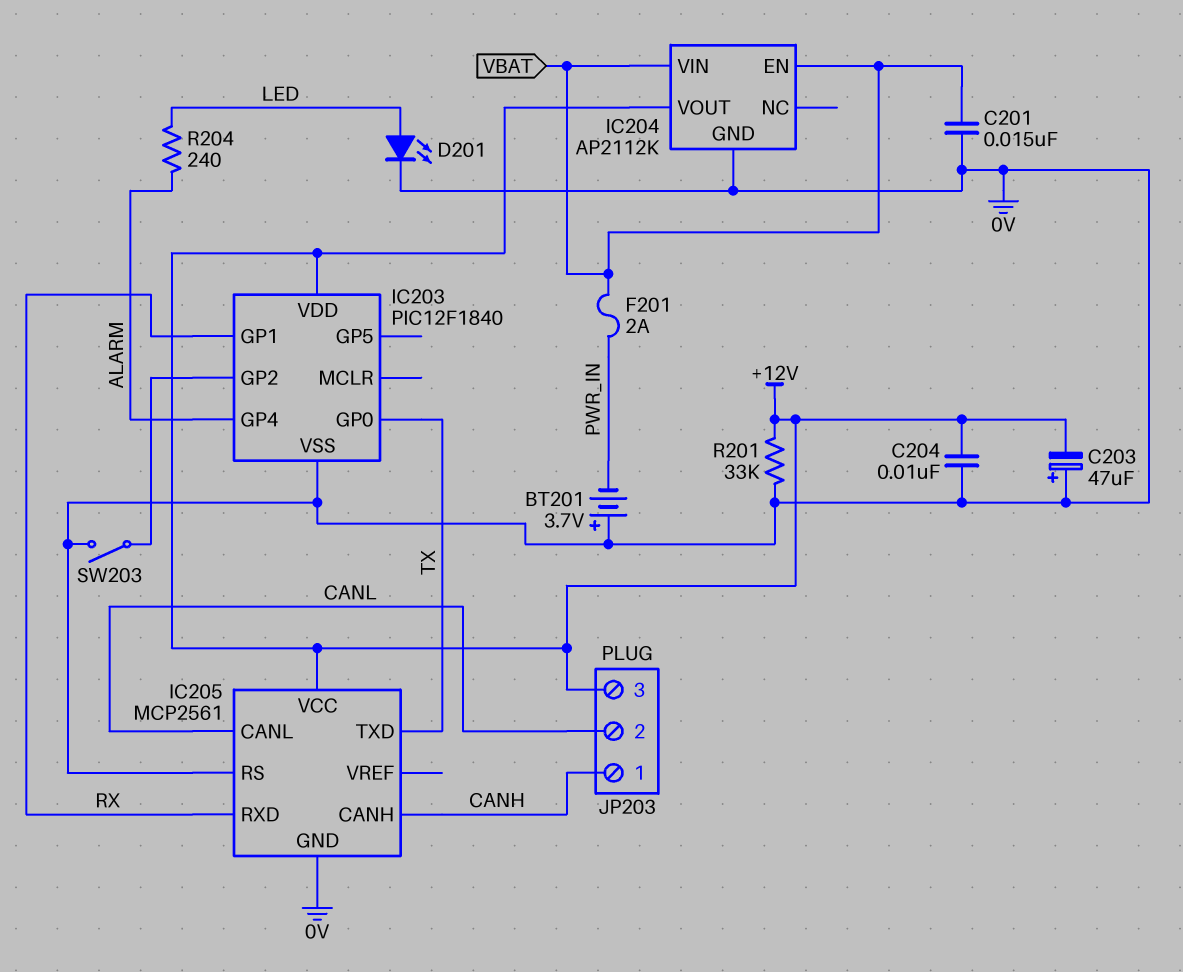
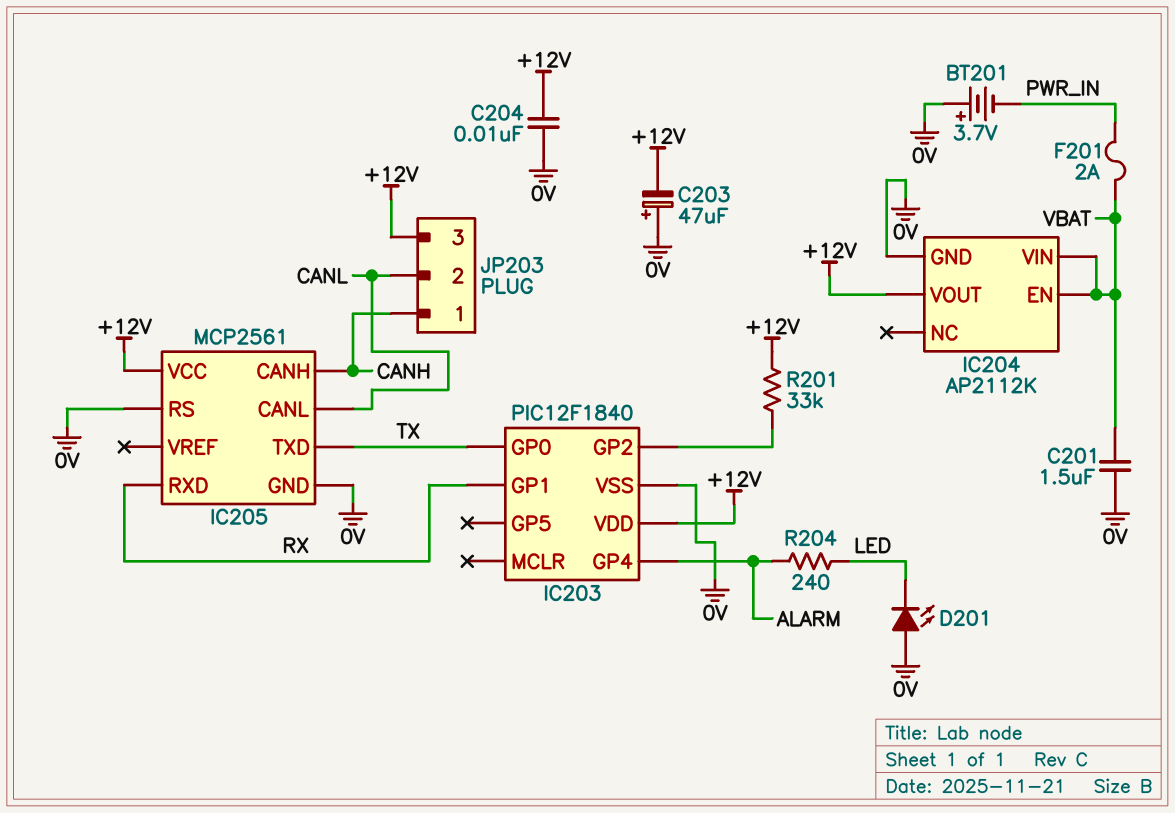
C201: 15nF (0V, VBAT) -> 1.5uF (0V, VBAT)
D201: LED (A LED, K 0V) -> LED (A 0V, K LED)
R201: 33k (+12V, 0V) -> 33k (+12V, IC203/GP2)
SW203: switch (0V, IC203/GP2) -> none

